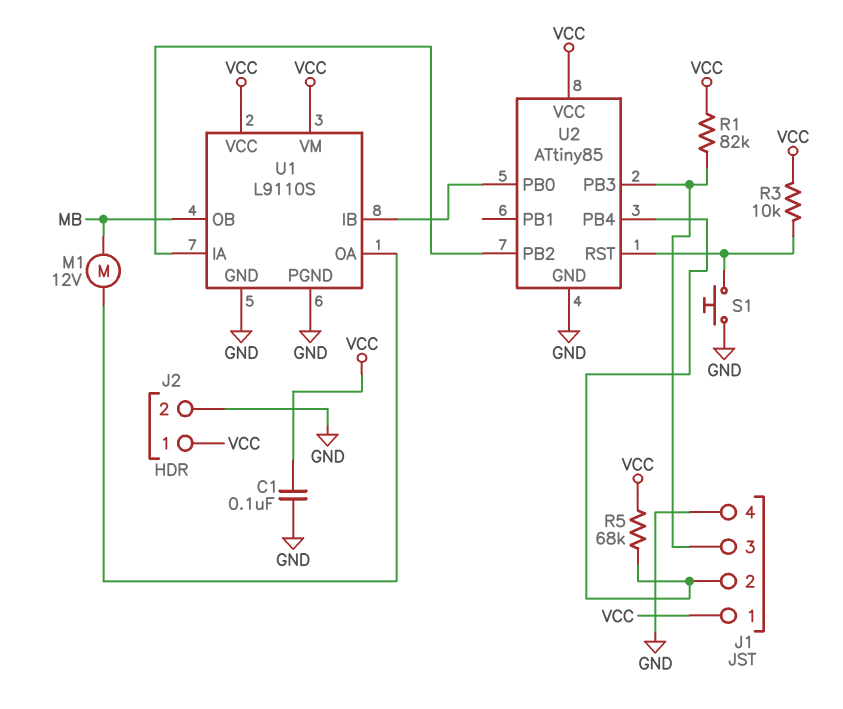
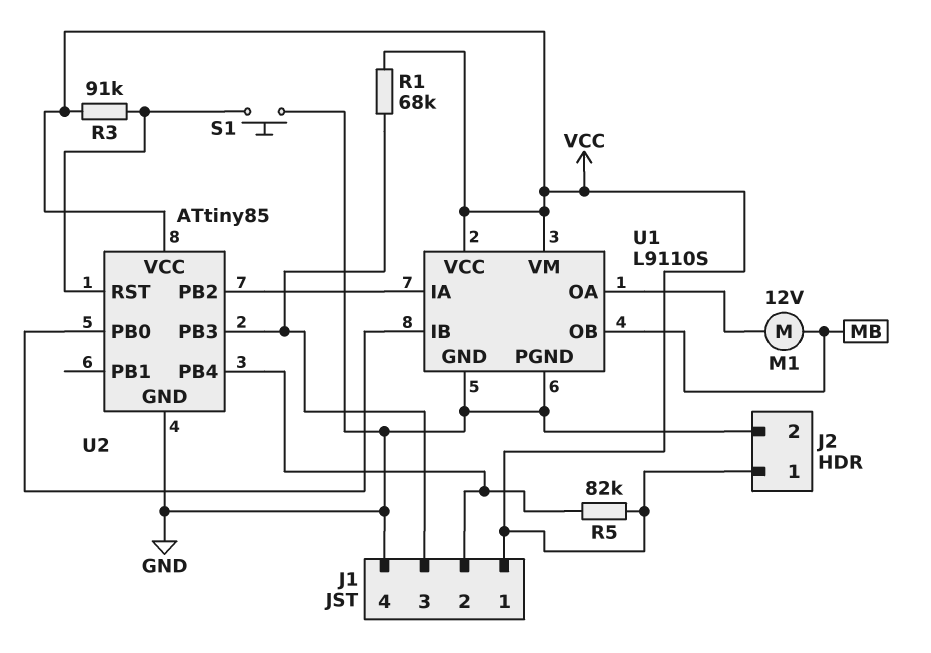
C1: 100nF (GND, VCC) -> none
R1: 82k (J1/3, VCC) -> 68k (J1/3, VCC)
R3: 10k (U2/RST, VCC) -> 91k (U2/RST, VCC)
R5: 68k (J1/2, VCC) -> 82k (J1/2, VCC)

